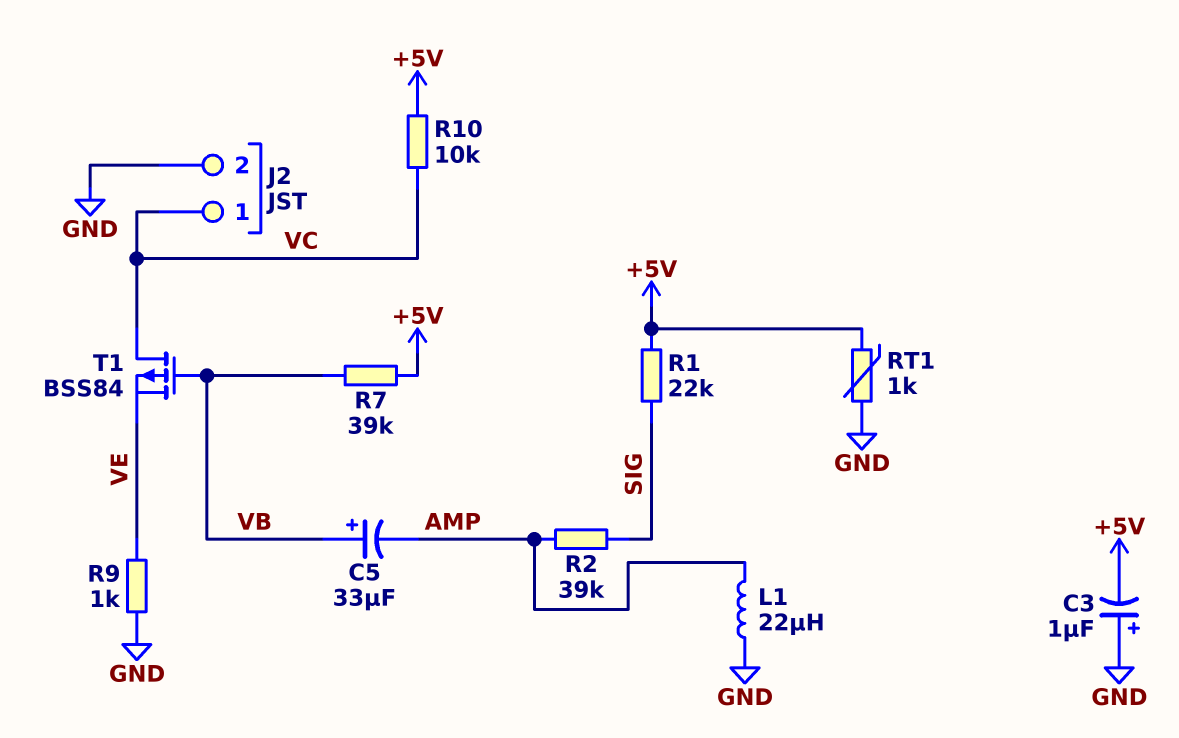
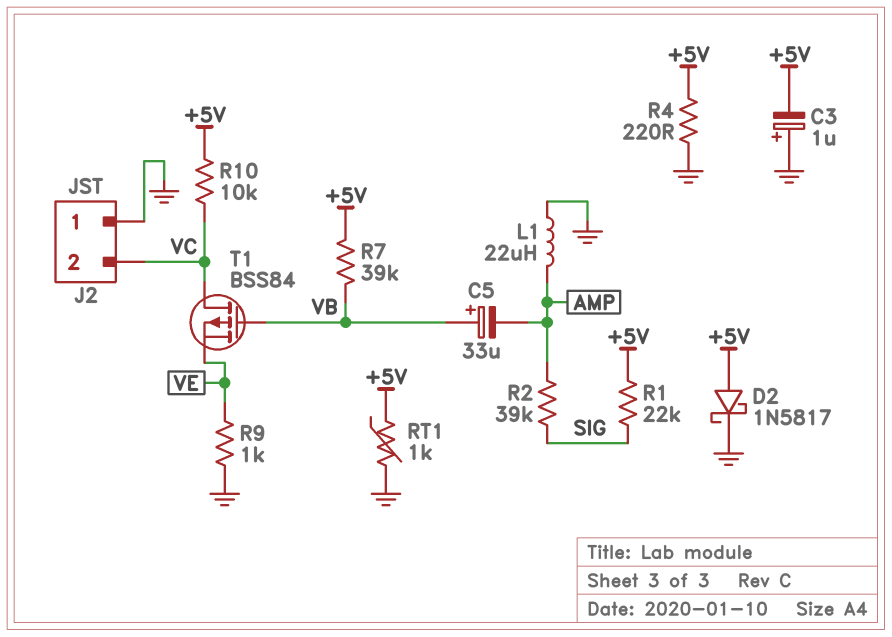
D2: none -> schottky 1N5817 (A +5V, K GND)
J2 pin 1: VC -> GND
J2 pin 2: GND -> VC
R4: none -> 220 (+5V, GND)

